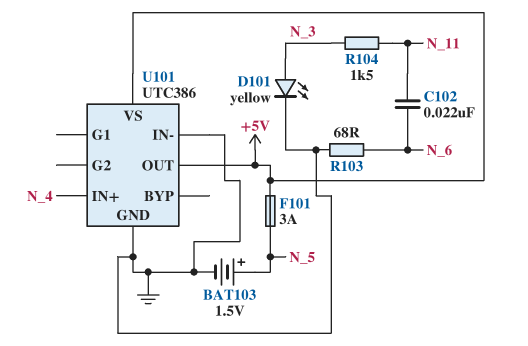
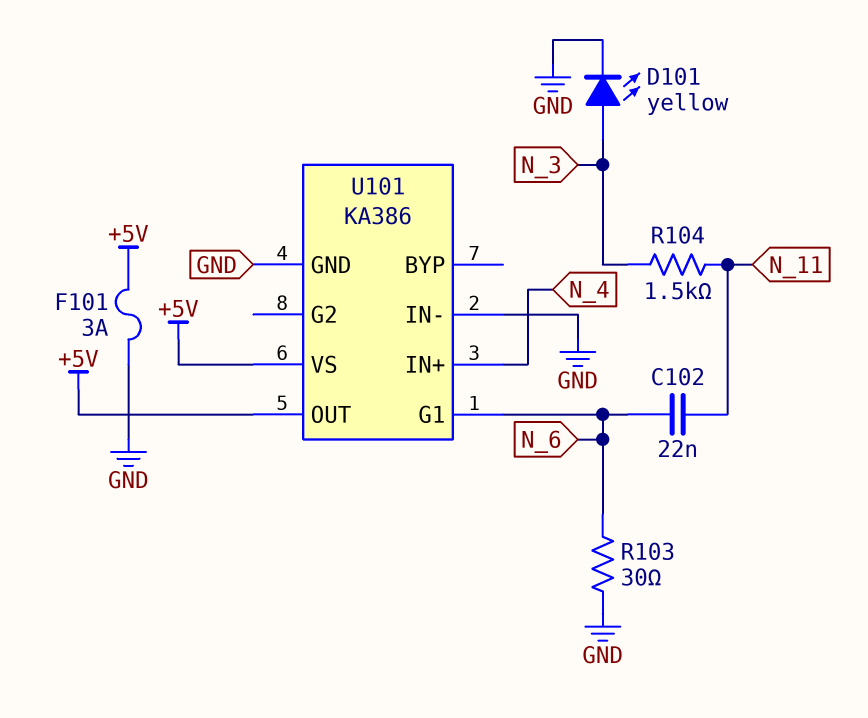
BAT103: 1.5V (plus N_5, minus GND) -> none
F101: 3A (+5V, N_5) -> 3A (+5V, GND)
R103: 68 (GND, N_6) -> 30 (GND, N_6)
U101: UTC386 -> KA386
U101 pin G1: none -> N_6

